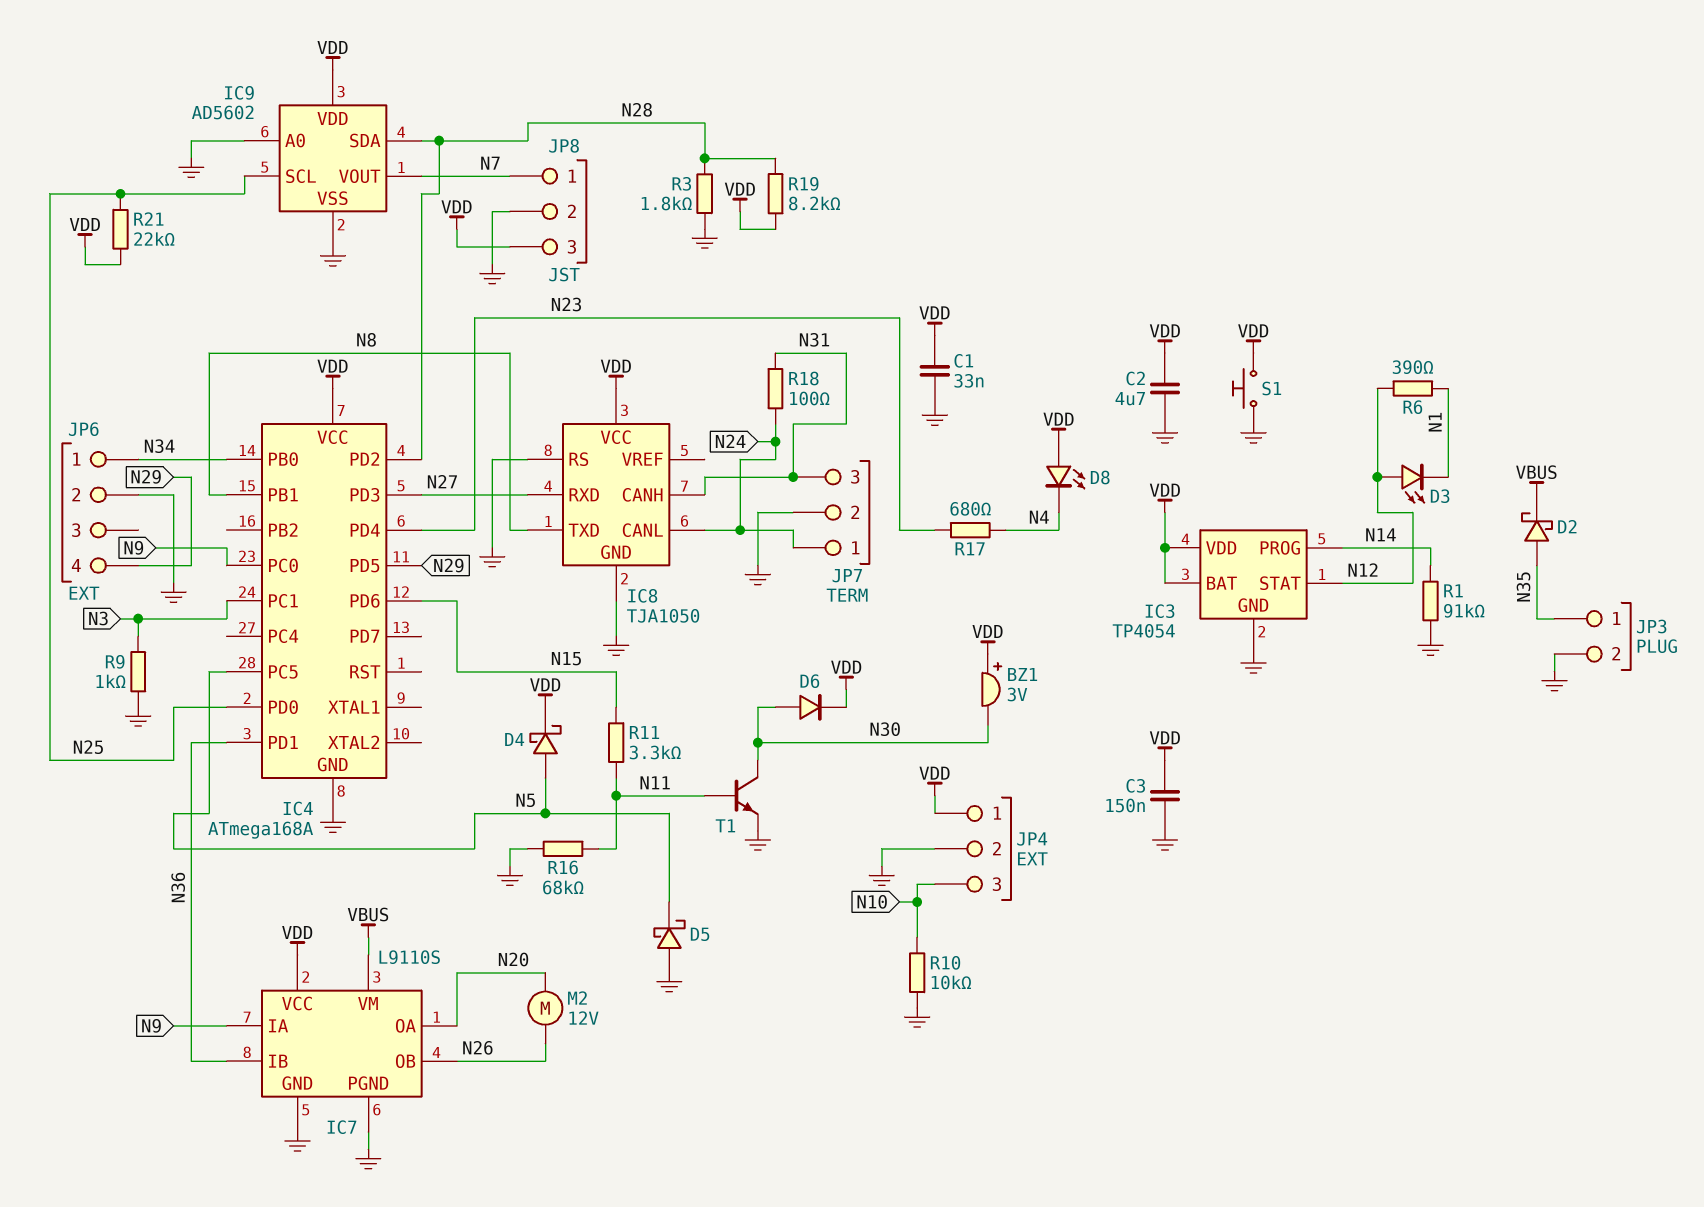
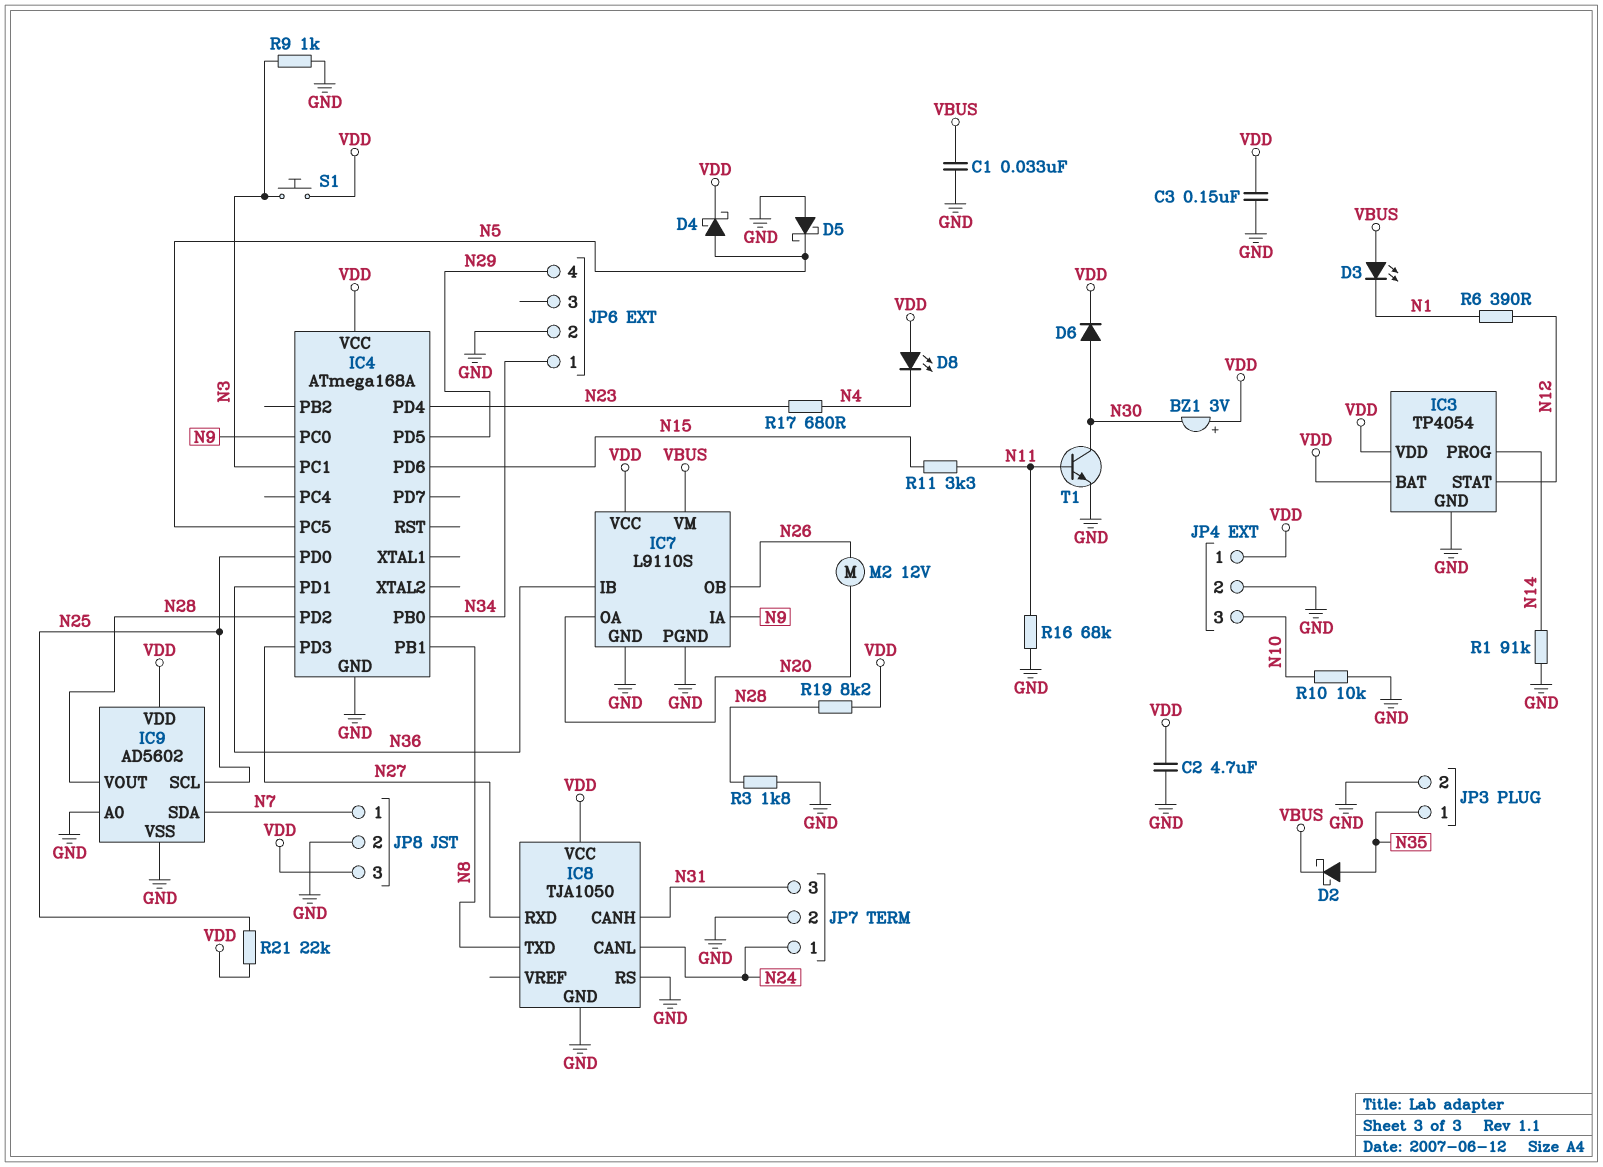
C1: 33nF (GND, VDD) -> 33nF (GND, VBUS)
D3: LED (A N12, K N1) -> LED (A VBUS, K N1)
IC9 pin SDA: N28 -> N7
IC9 pin VOUT: N7 -> N28
R18: 100 (N24, N31) -> none
S1: button (GND, VDD) -> button (N3, VDD)

